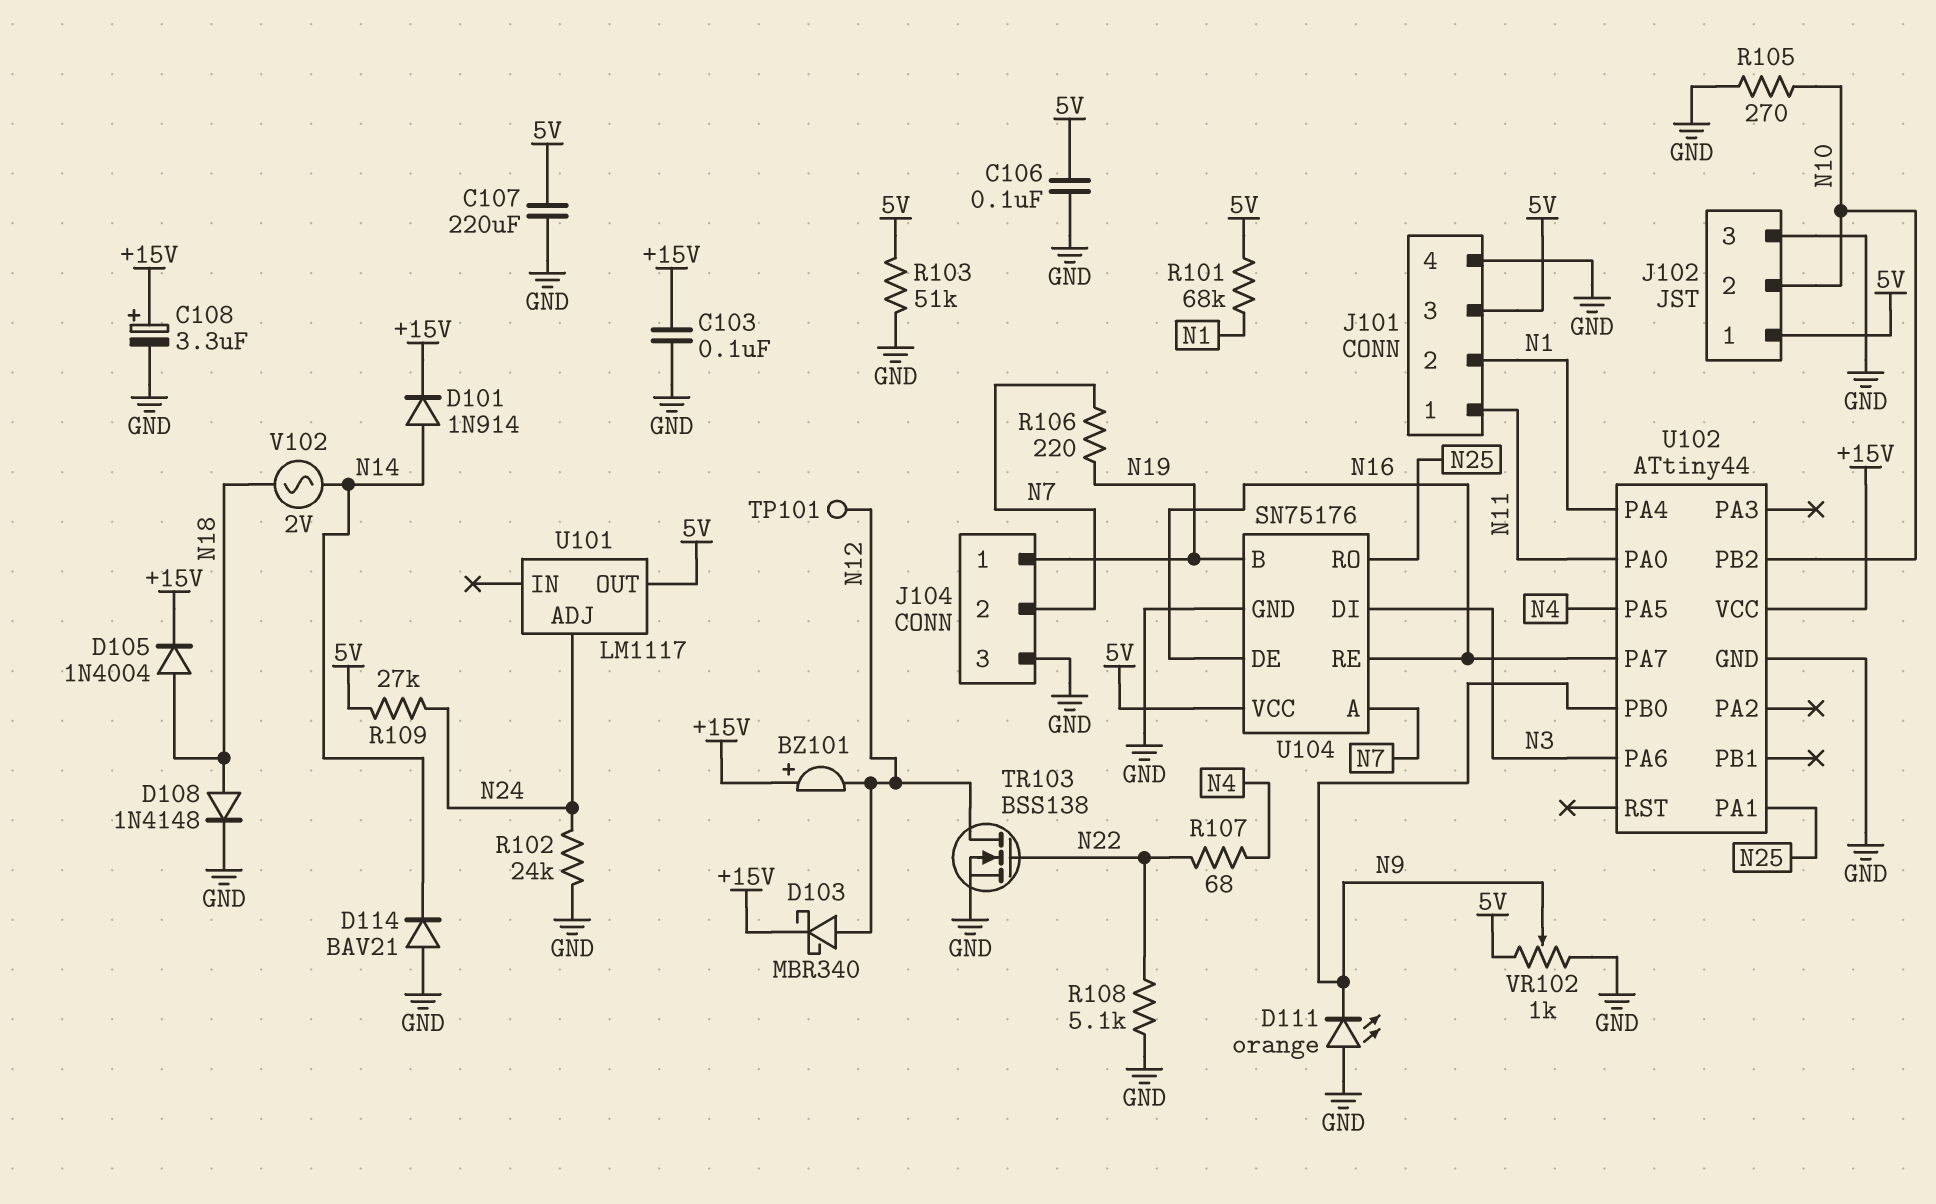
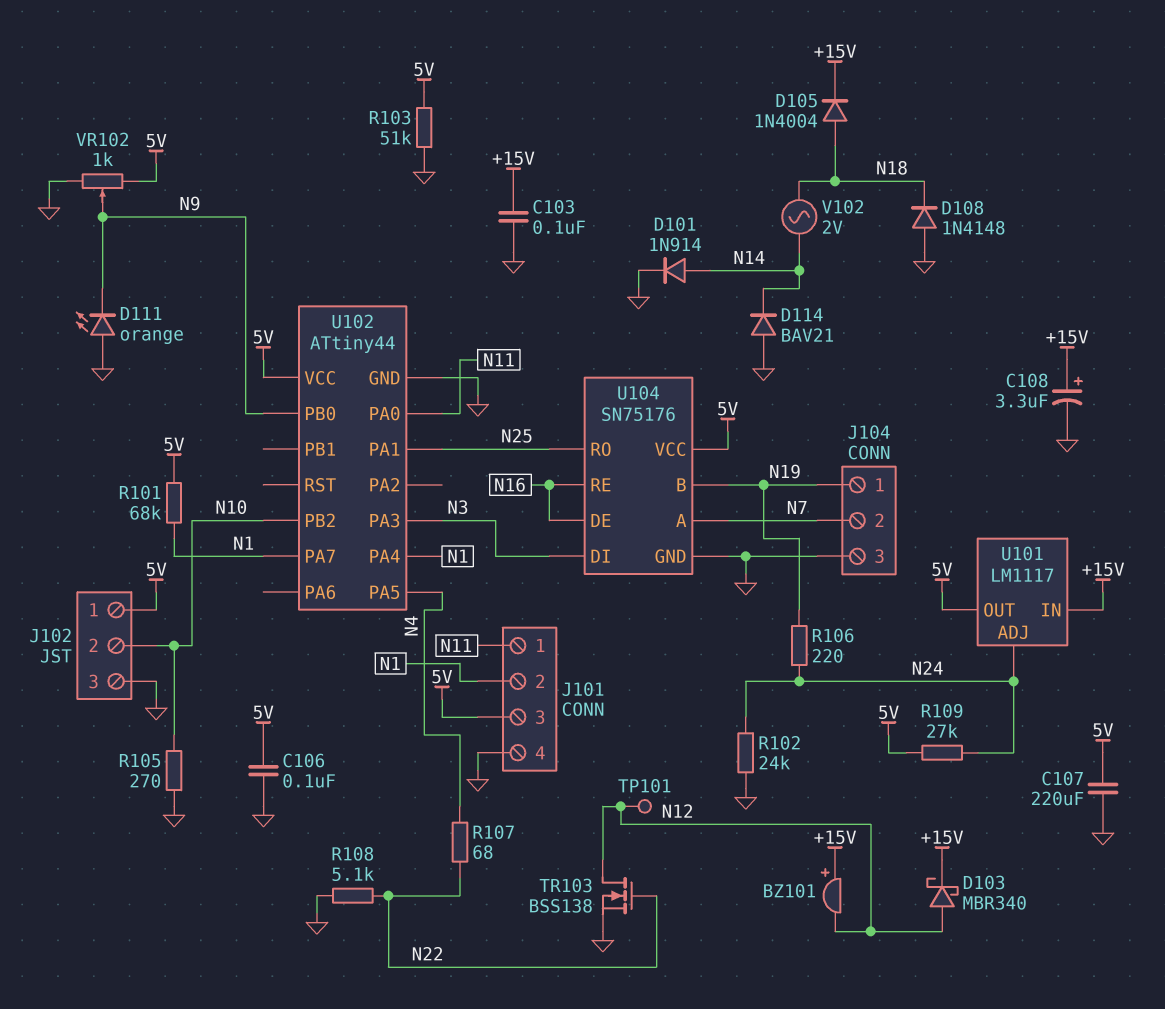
D101: diode 1N914 (A N14, K +15V) -> diode 1N914 (A N14, K GND)
D108: diode 1N4148 (A N18, K GND) -> diode 1N4148 (A GND, K N18)
R106: 220 (N7, N19) -> 220 (N19, N24)
U101 pin IN: none -> +15V
U102 pin PA3: none -> N3
U102 pin PA6: N3 -> none
U102 pin PA7: N16 -> N1
U102 pin VCC: +15V -> 5V

